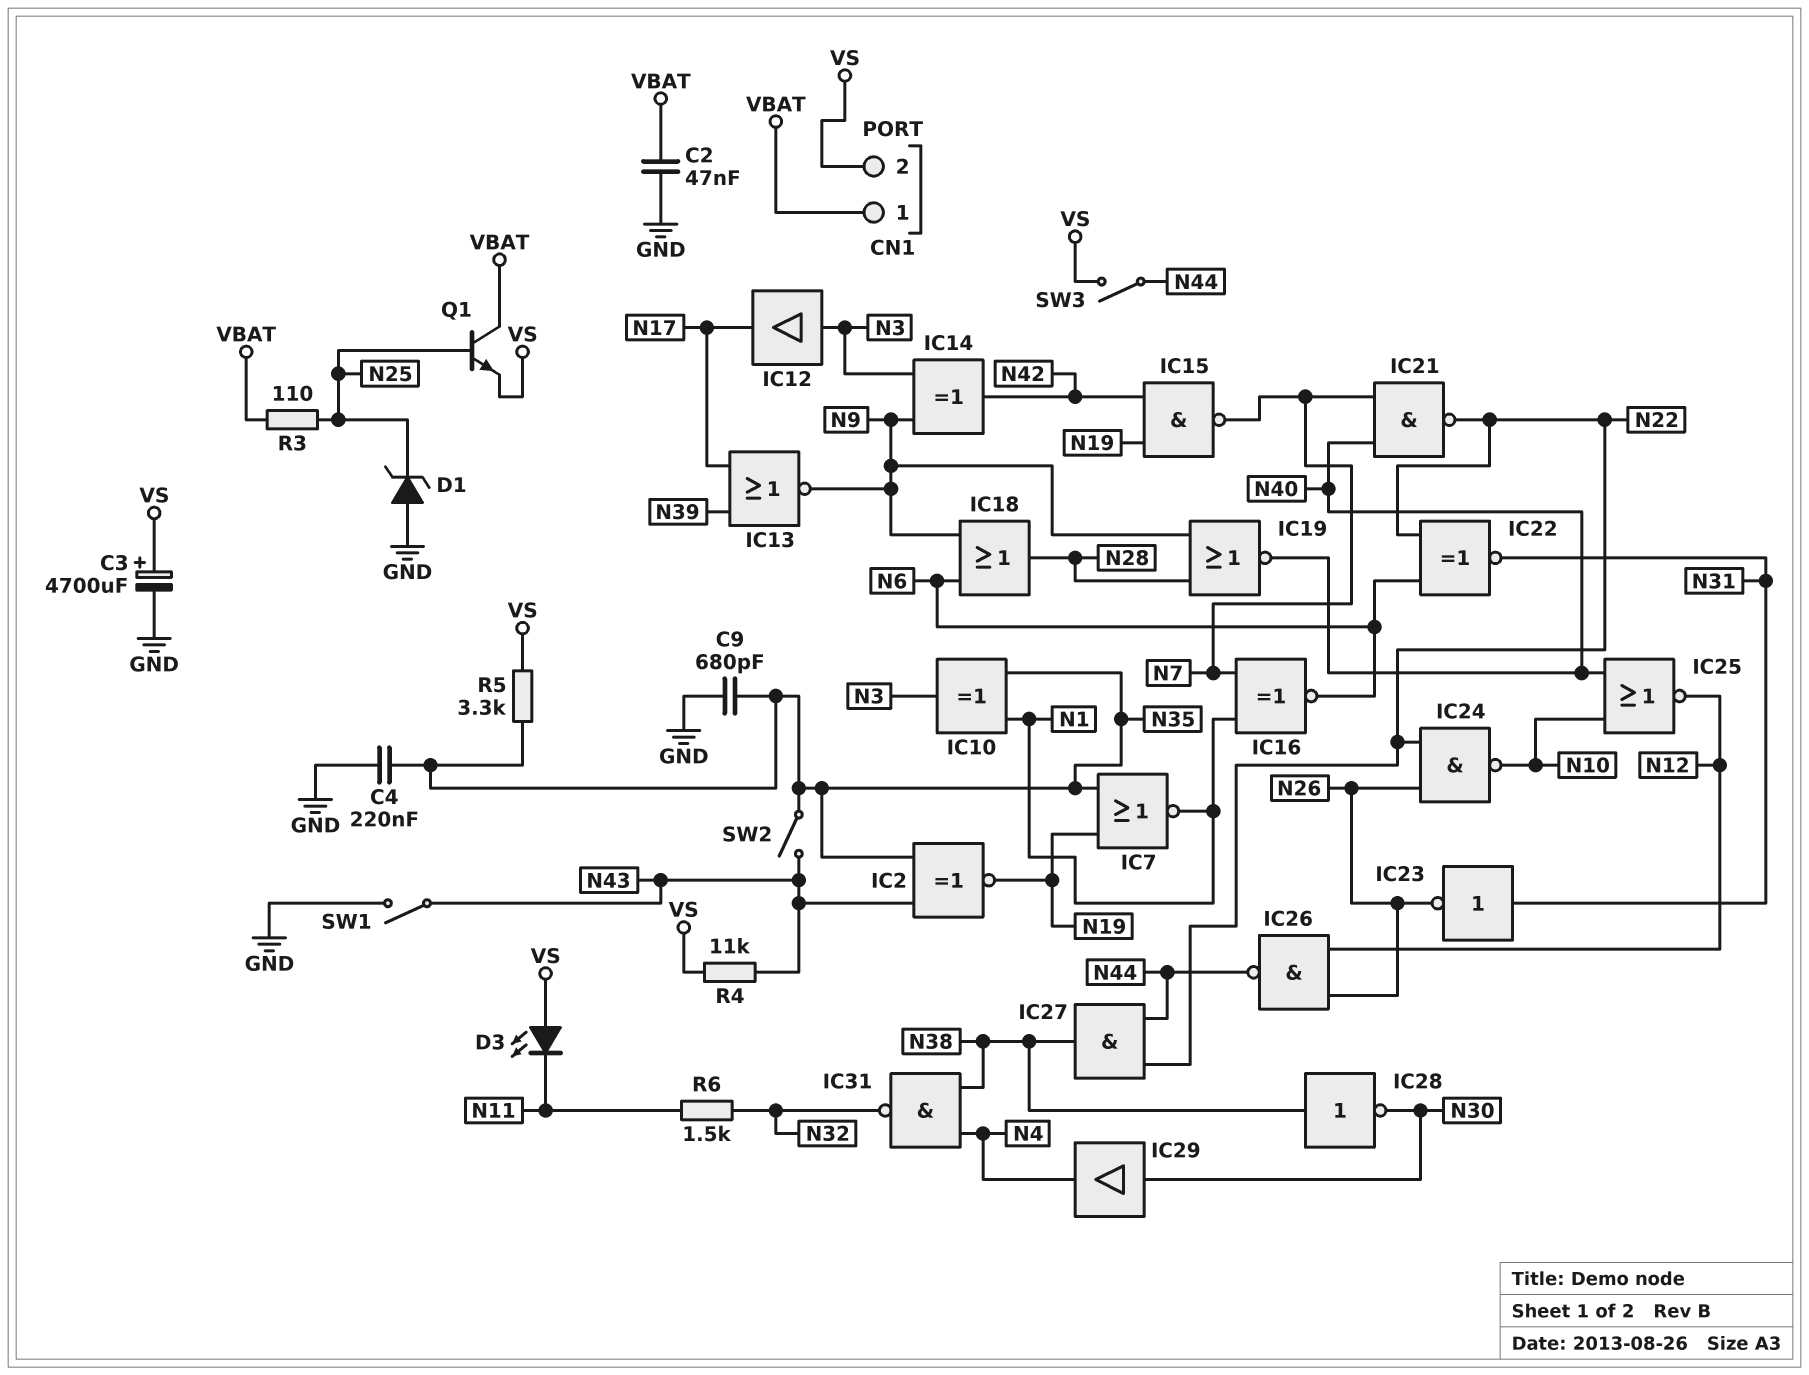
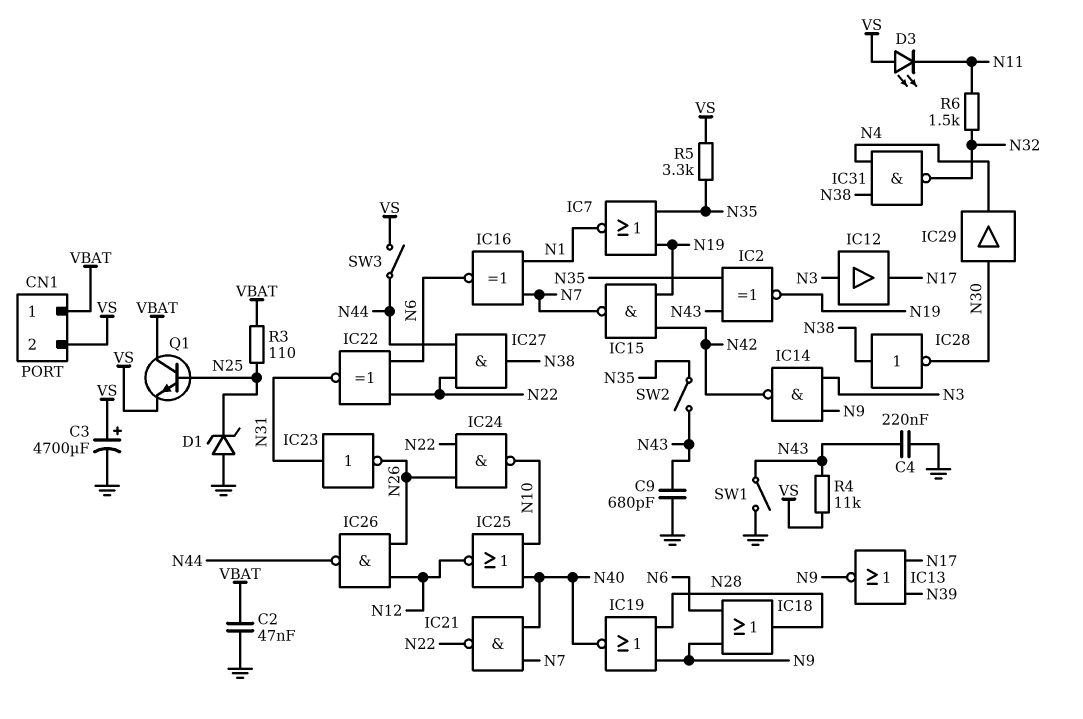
C4: 220nF (GND, N35) -> 220nF (GND, N43)
C9: 680pF (GND, N35) -> 680pF (GND, N43)
IC10: XOR (in N1, in N35, out N3) -> none
IC14: XOR (in N3, in N9, out N42) -> NAND (in N3, in N9, out N42)

